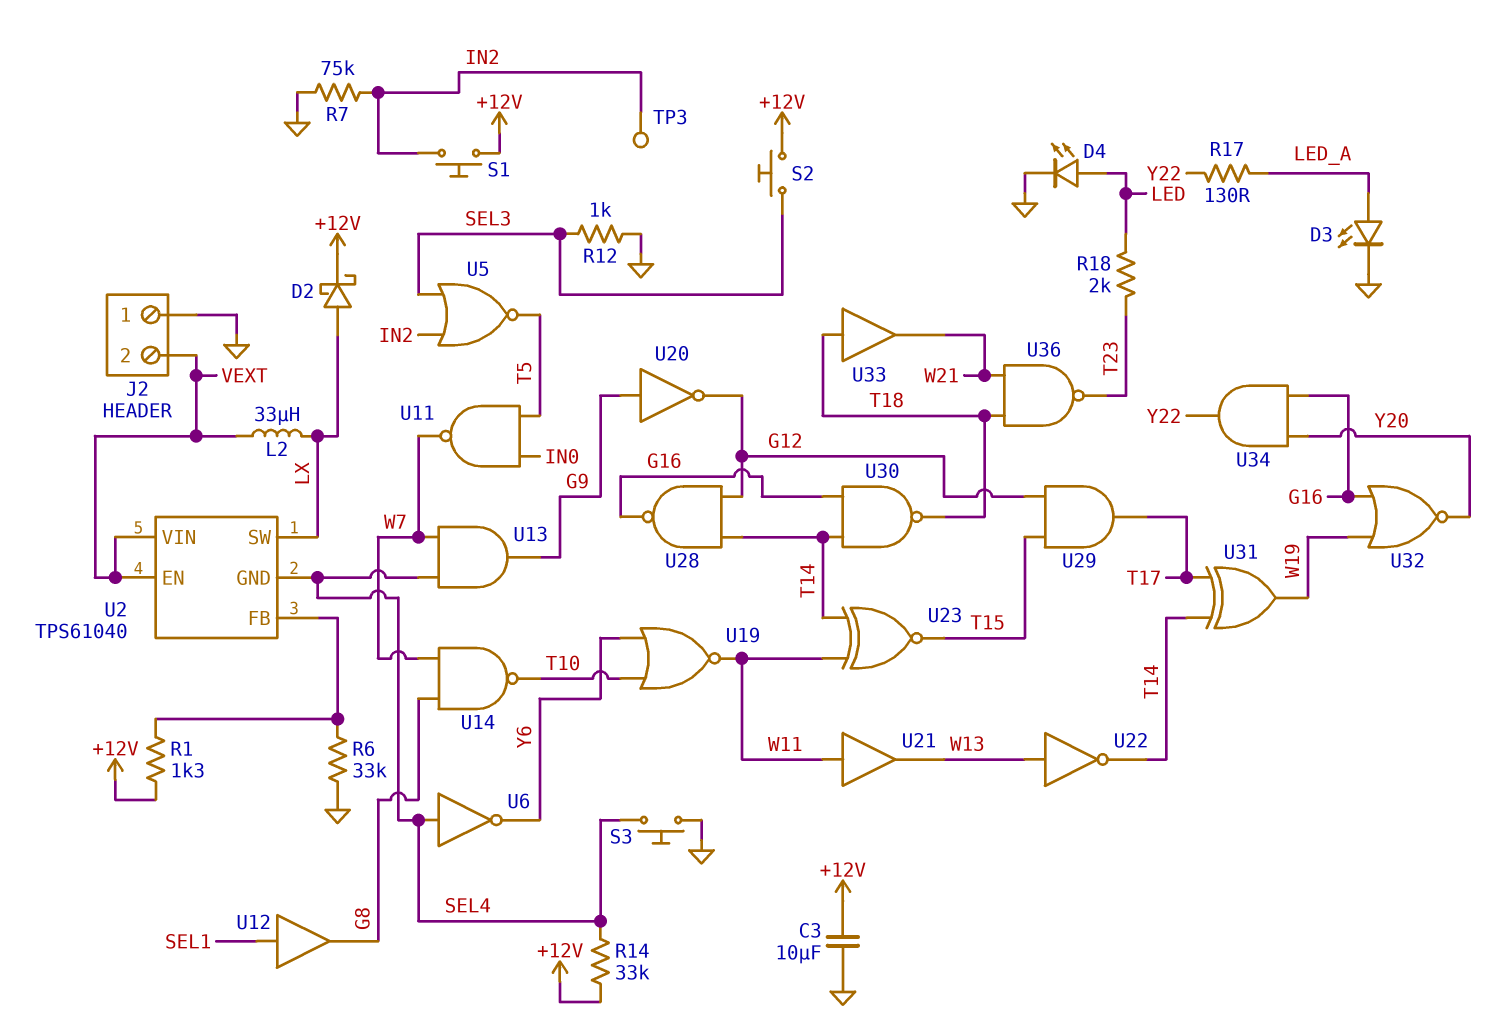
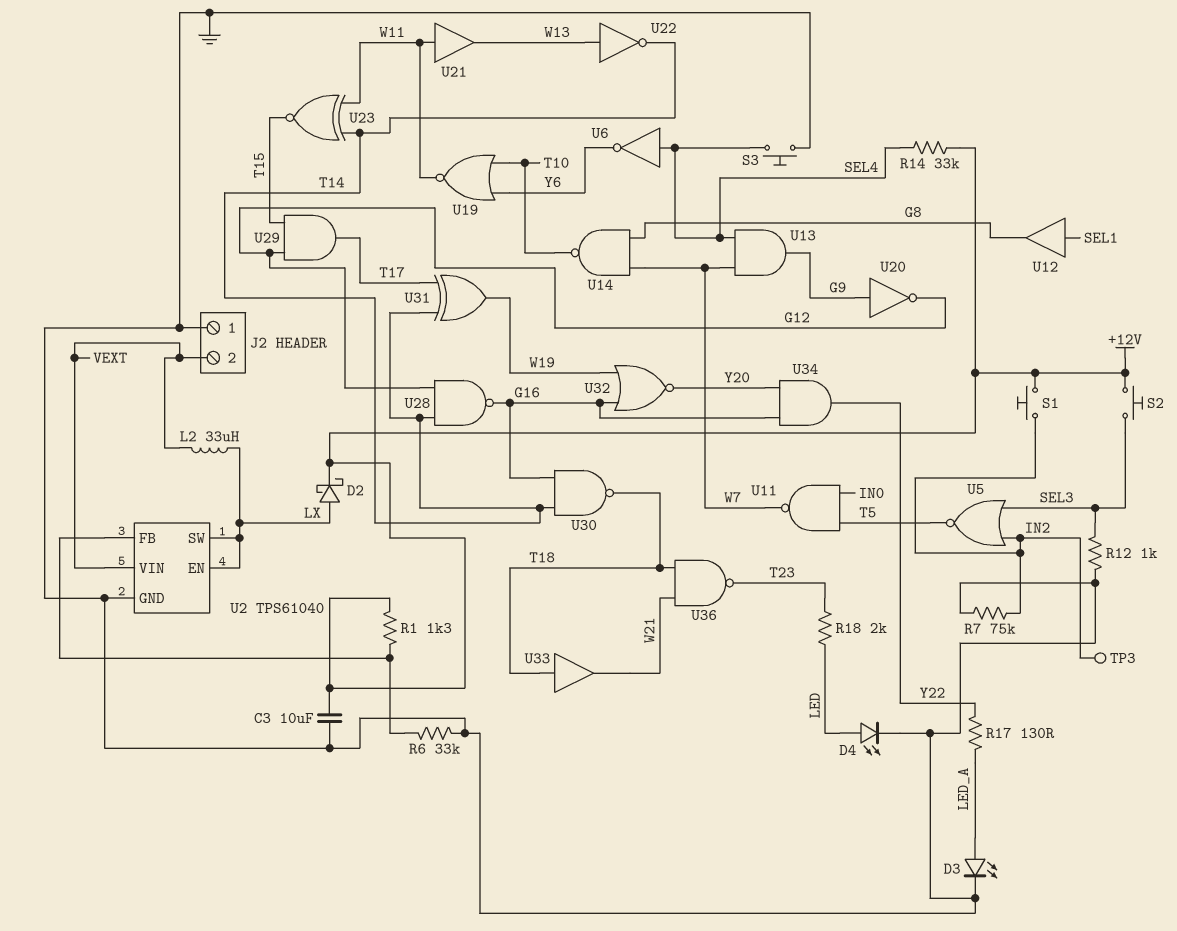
U2 pin EN: VEXT -> LX
U2 pin GND: SEL4 -> GND

